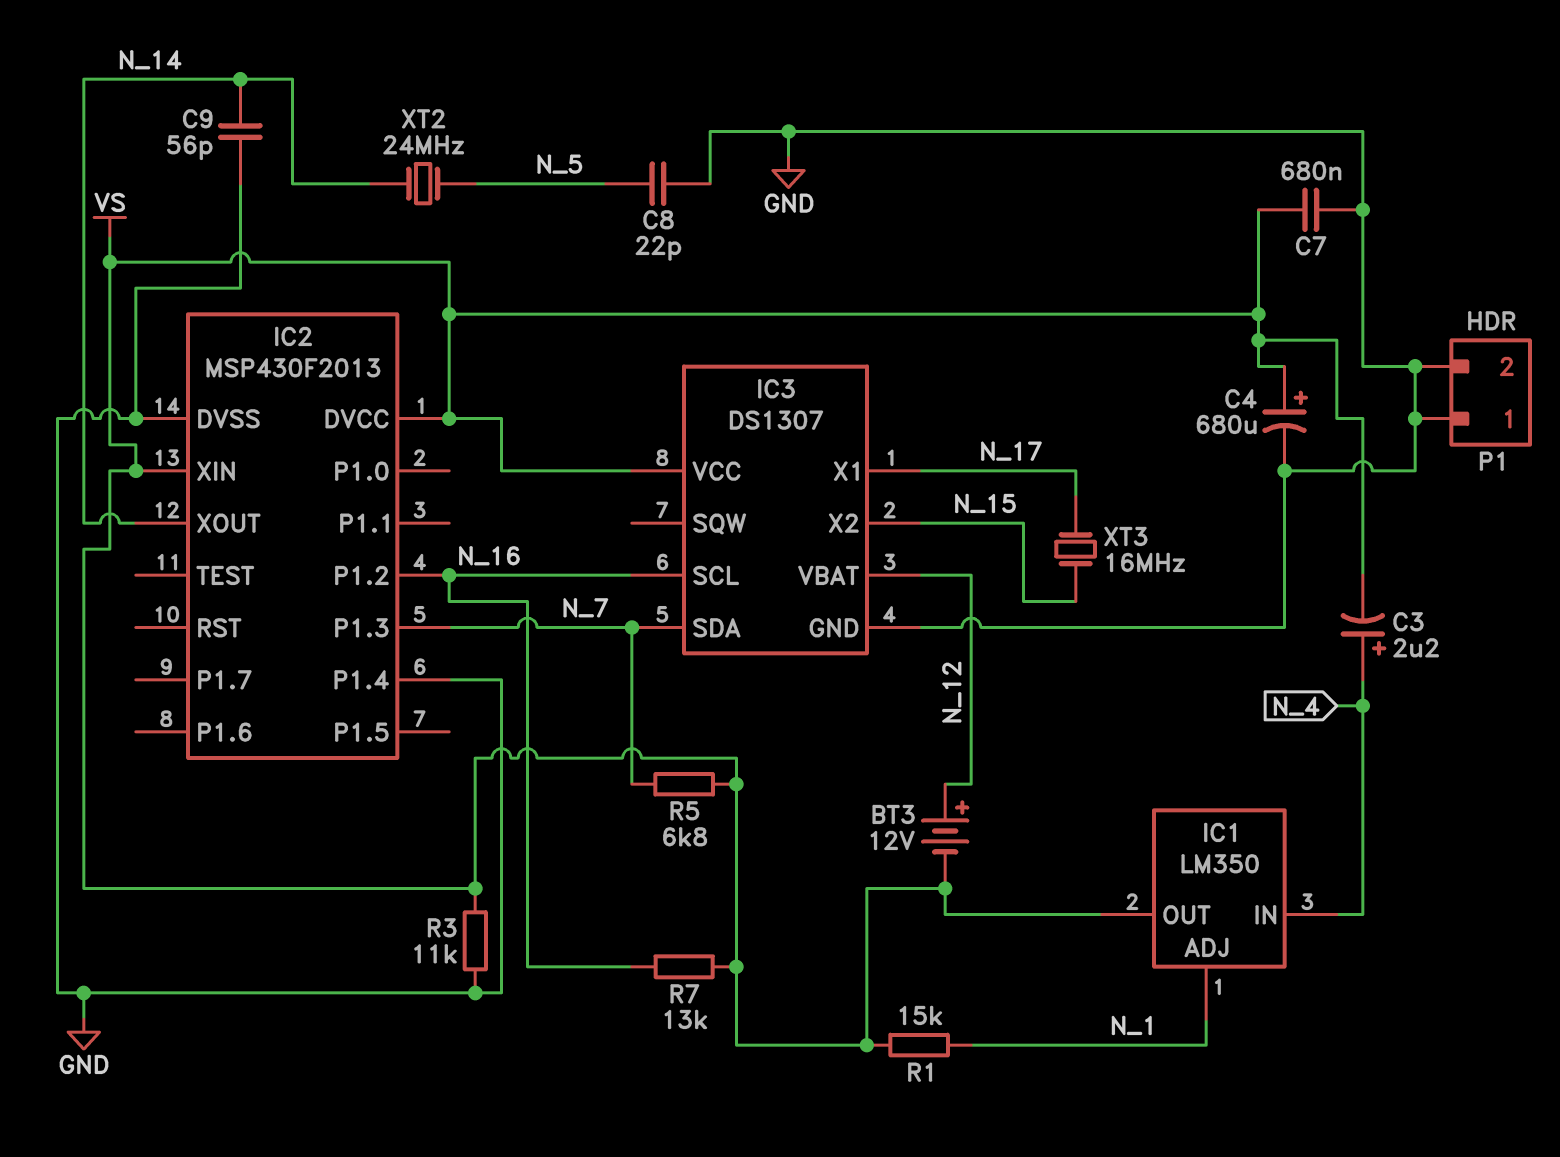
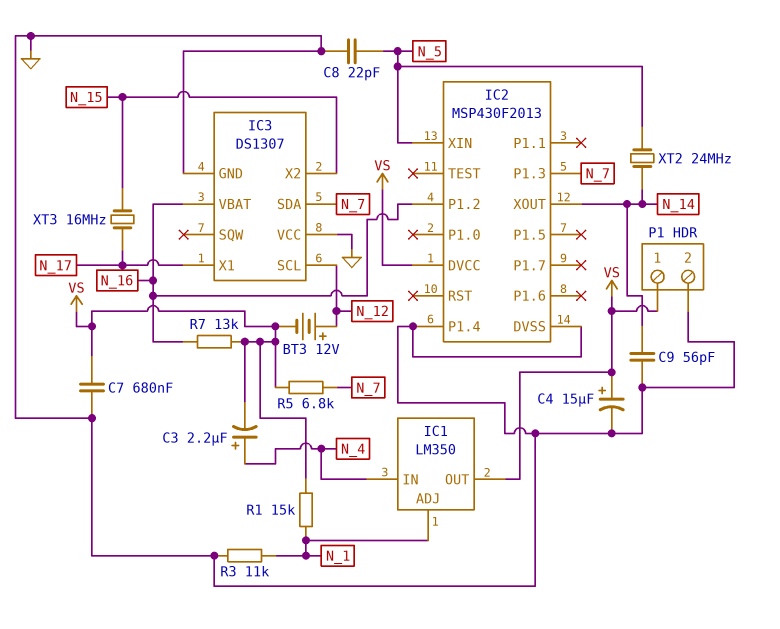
C4: 680uF (plus VS, minus GND) -> 15uF (plus VS, minus GND)
IC2 pin XIN: VS -> N_5
IC3 pin SCL: N_16 -> N_12
IC3 pin VBAT: N_12 -> N_16
IC3 pin VCC: VS -> GND
P1 pin 1: GND -> VS
R3: 11k (GND, VS) -> 11k (GND, N_1)

